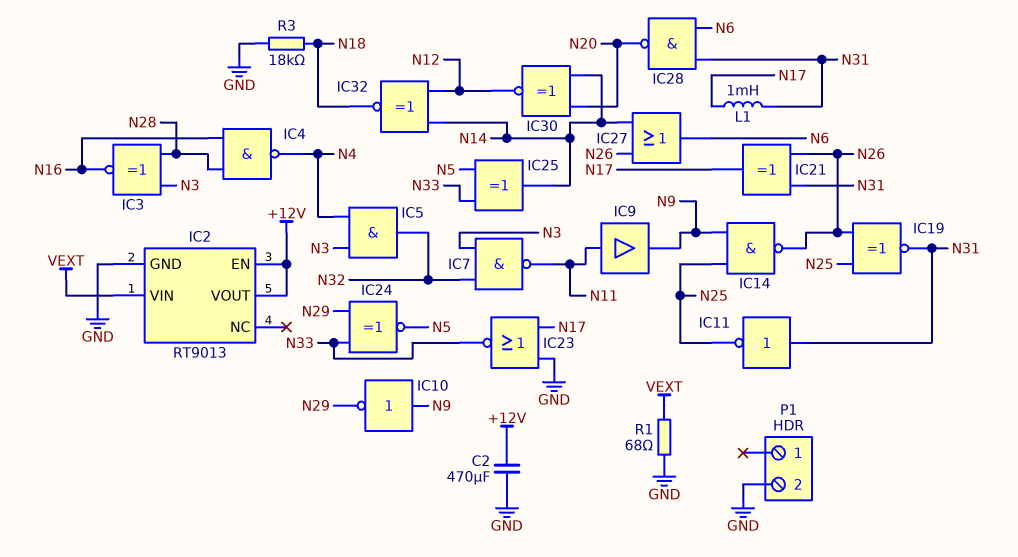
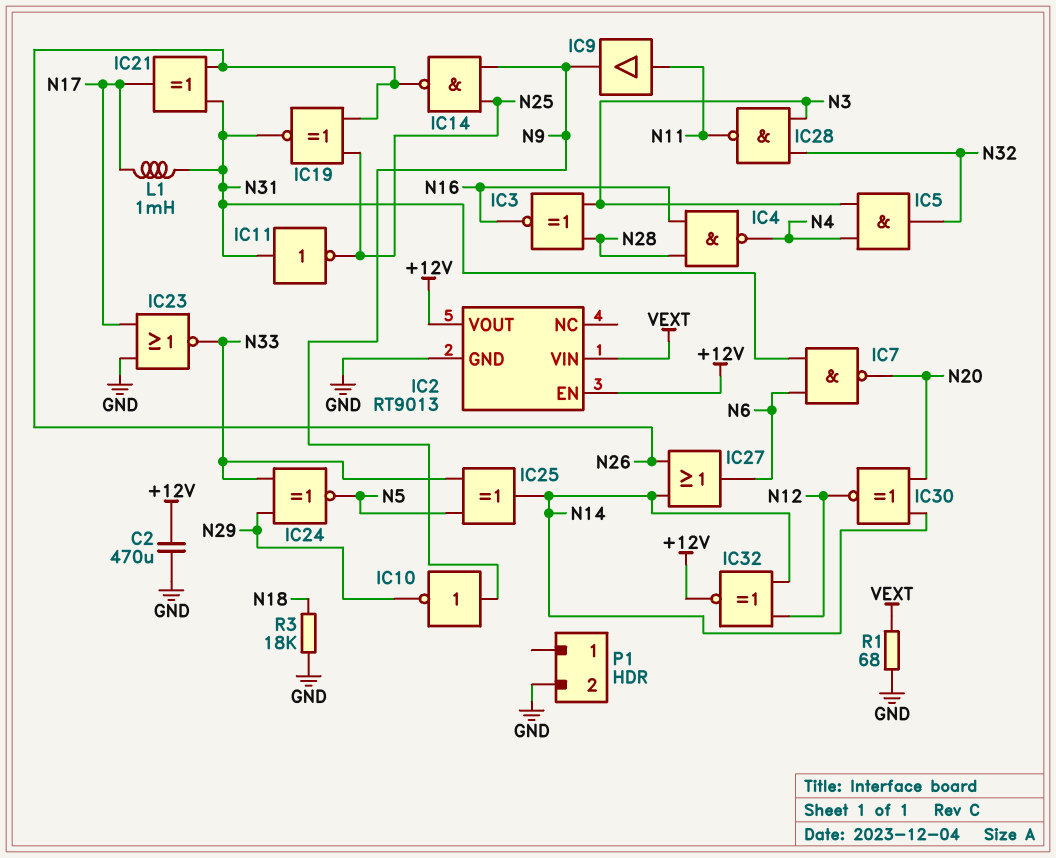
IC7: NAND (in N3, in N32, out N11) -> NAND (in N6, in N31, out N20)
IC28: NAND (in N6, in N31, out N20) -> NAND (in N3, in N32, out N11)
IC32: XNOR (in N12, in N14, out N18) -> XNOR (in N12, in N14, out +12V)

